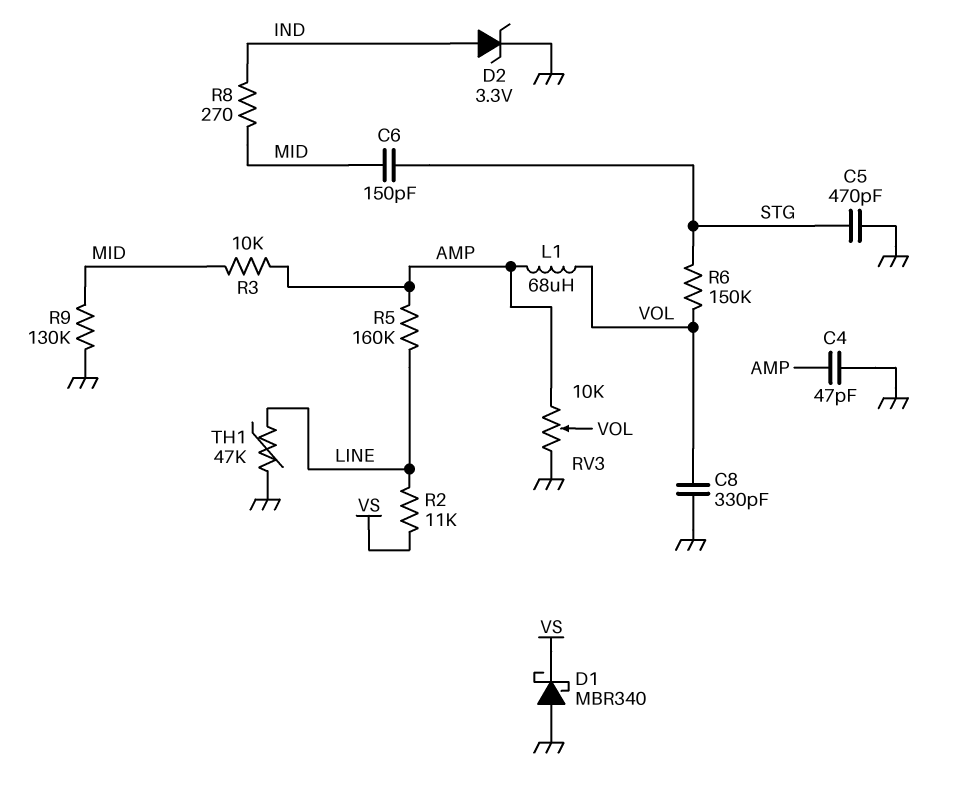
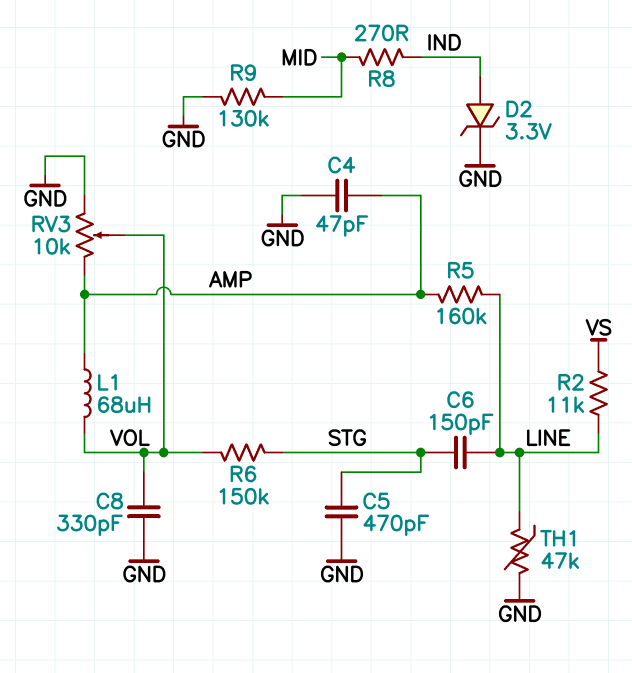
C6: 150pF (MID, STG) -> 150pF (LINE, STG)
D1: schottky MBR340 (A GND, K VS) -> none
R3: 10k (AMP, MID) -> none

